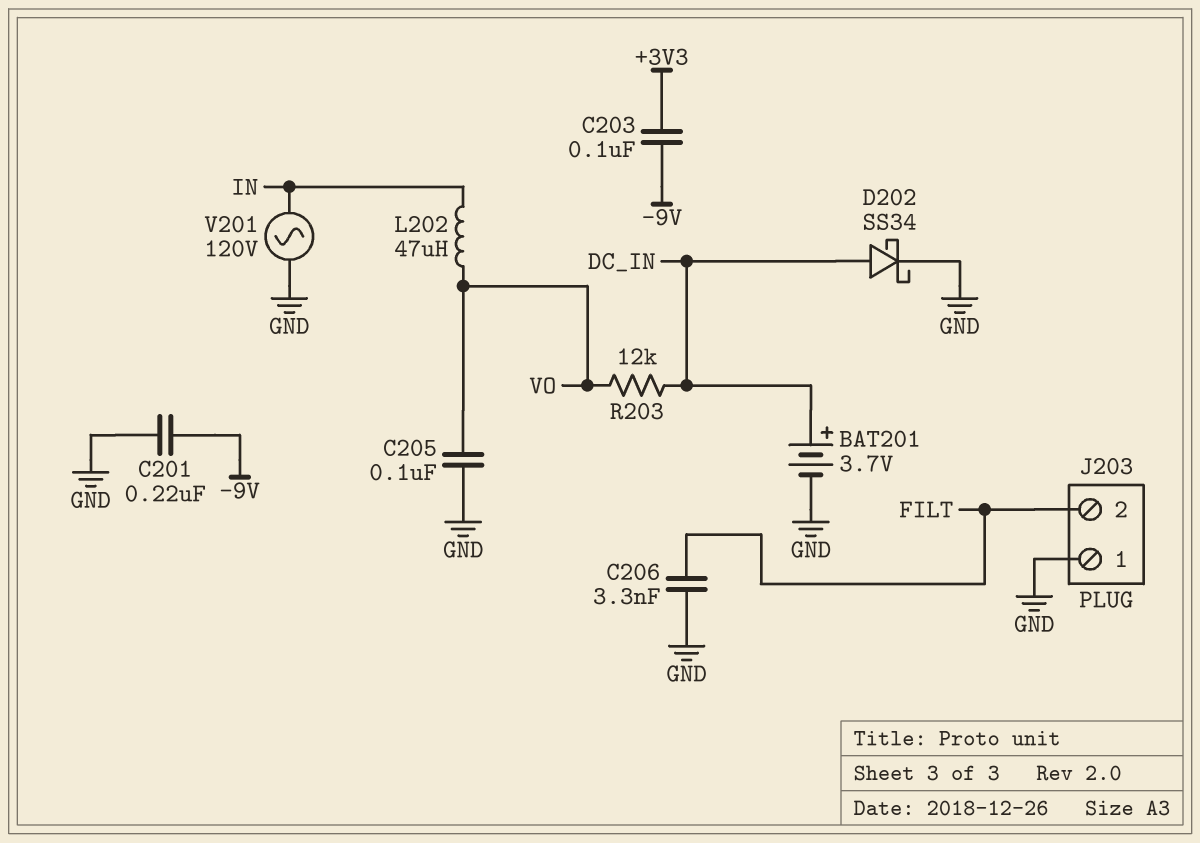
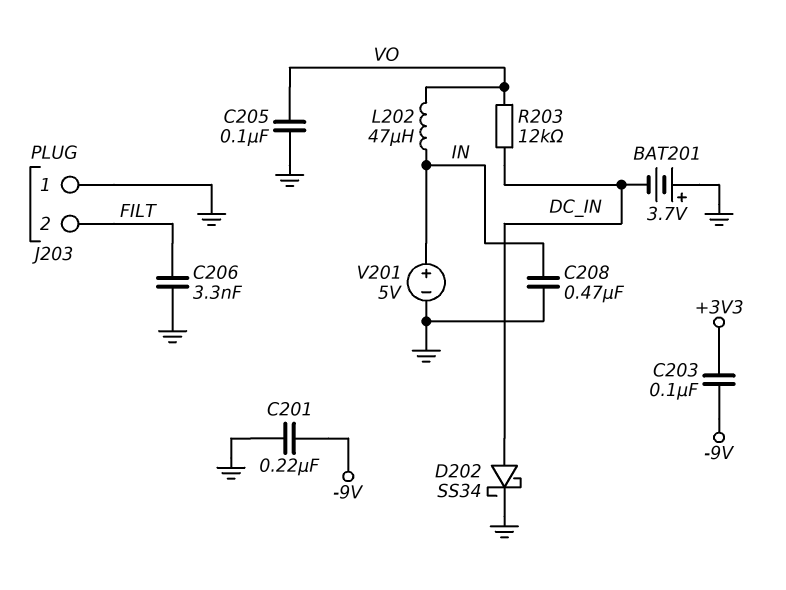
BAT201: 3.7V (plus DC_IN, minus GND) -> 3.7V (plus GND, minus DC_IN)
C208: none -> 470nF (GND, IN)
V201: AC 120V (GND, IN) -> 5V (plus IN, minus GND)

